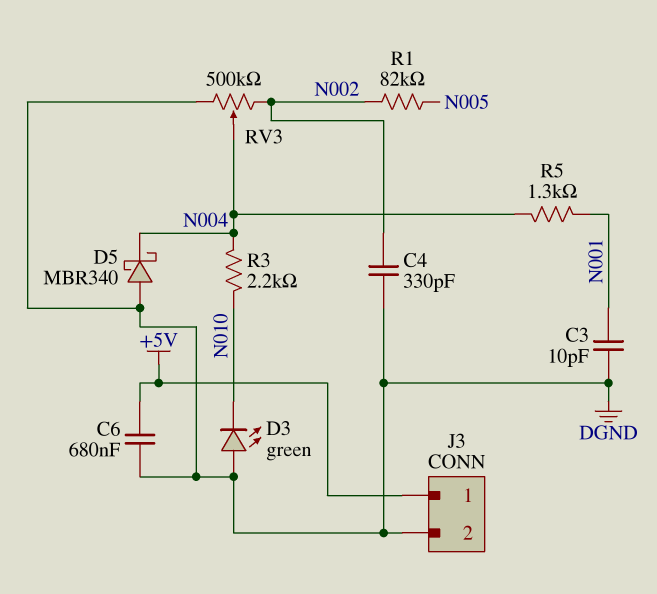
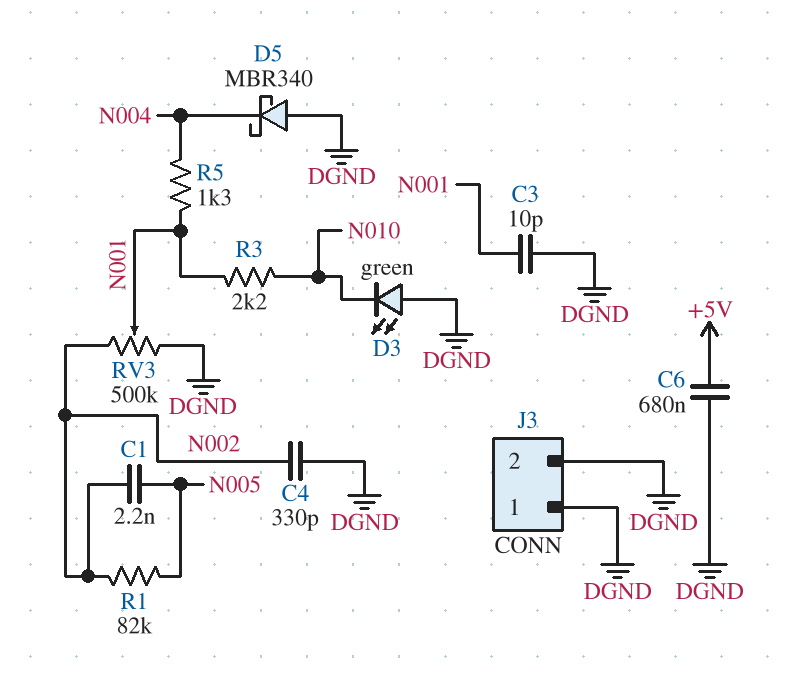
C1: none -> 2.2nF (N002, N005)
J3 pin 1: +5V -> DGND
R3: 2.2k (N004, N010) -> 2.2k (N001, N010)
RV3: 500k (DGND, N002, wiper N004) -> 500k (DGND, N002, wiper N001)

